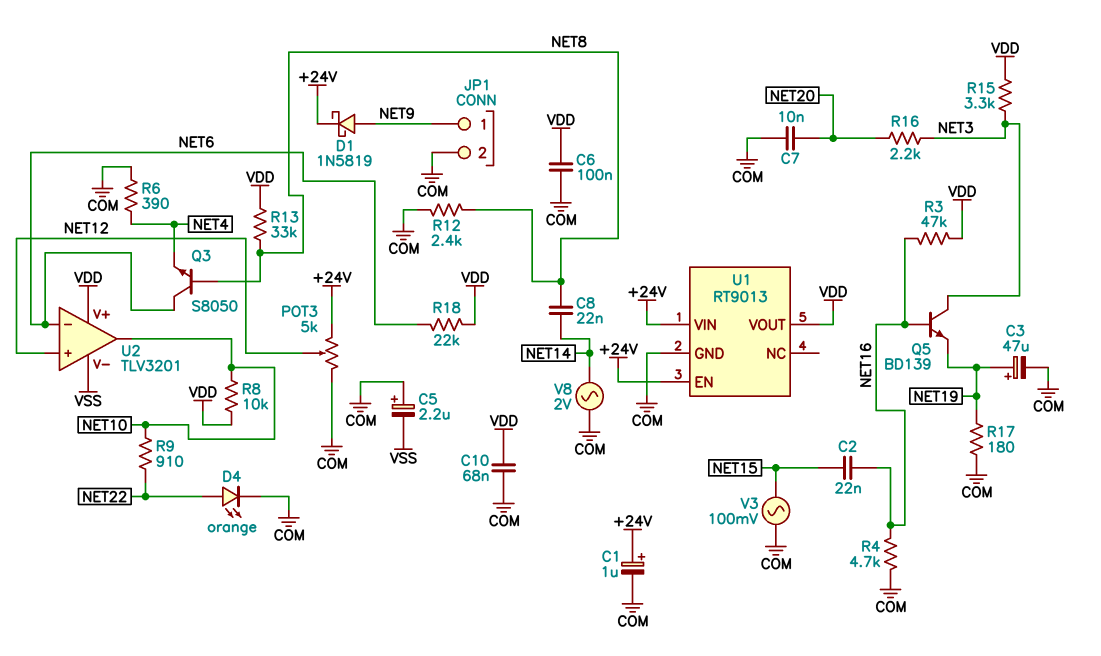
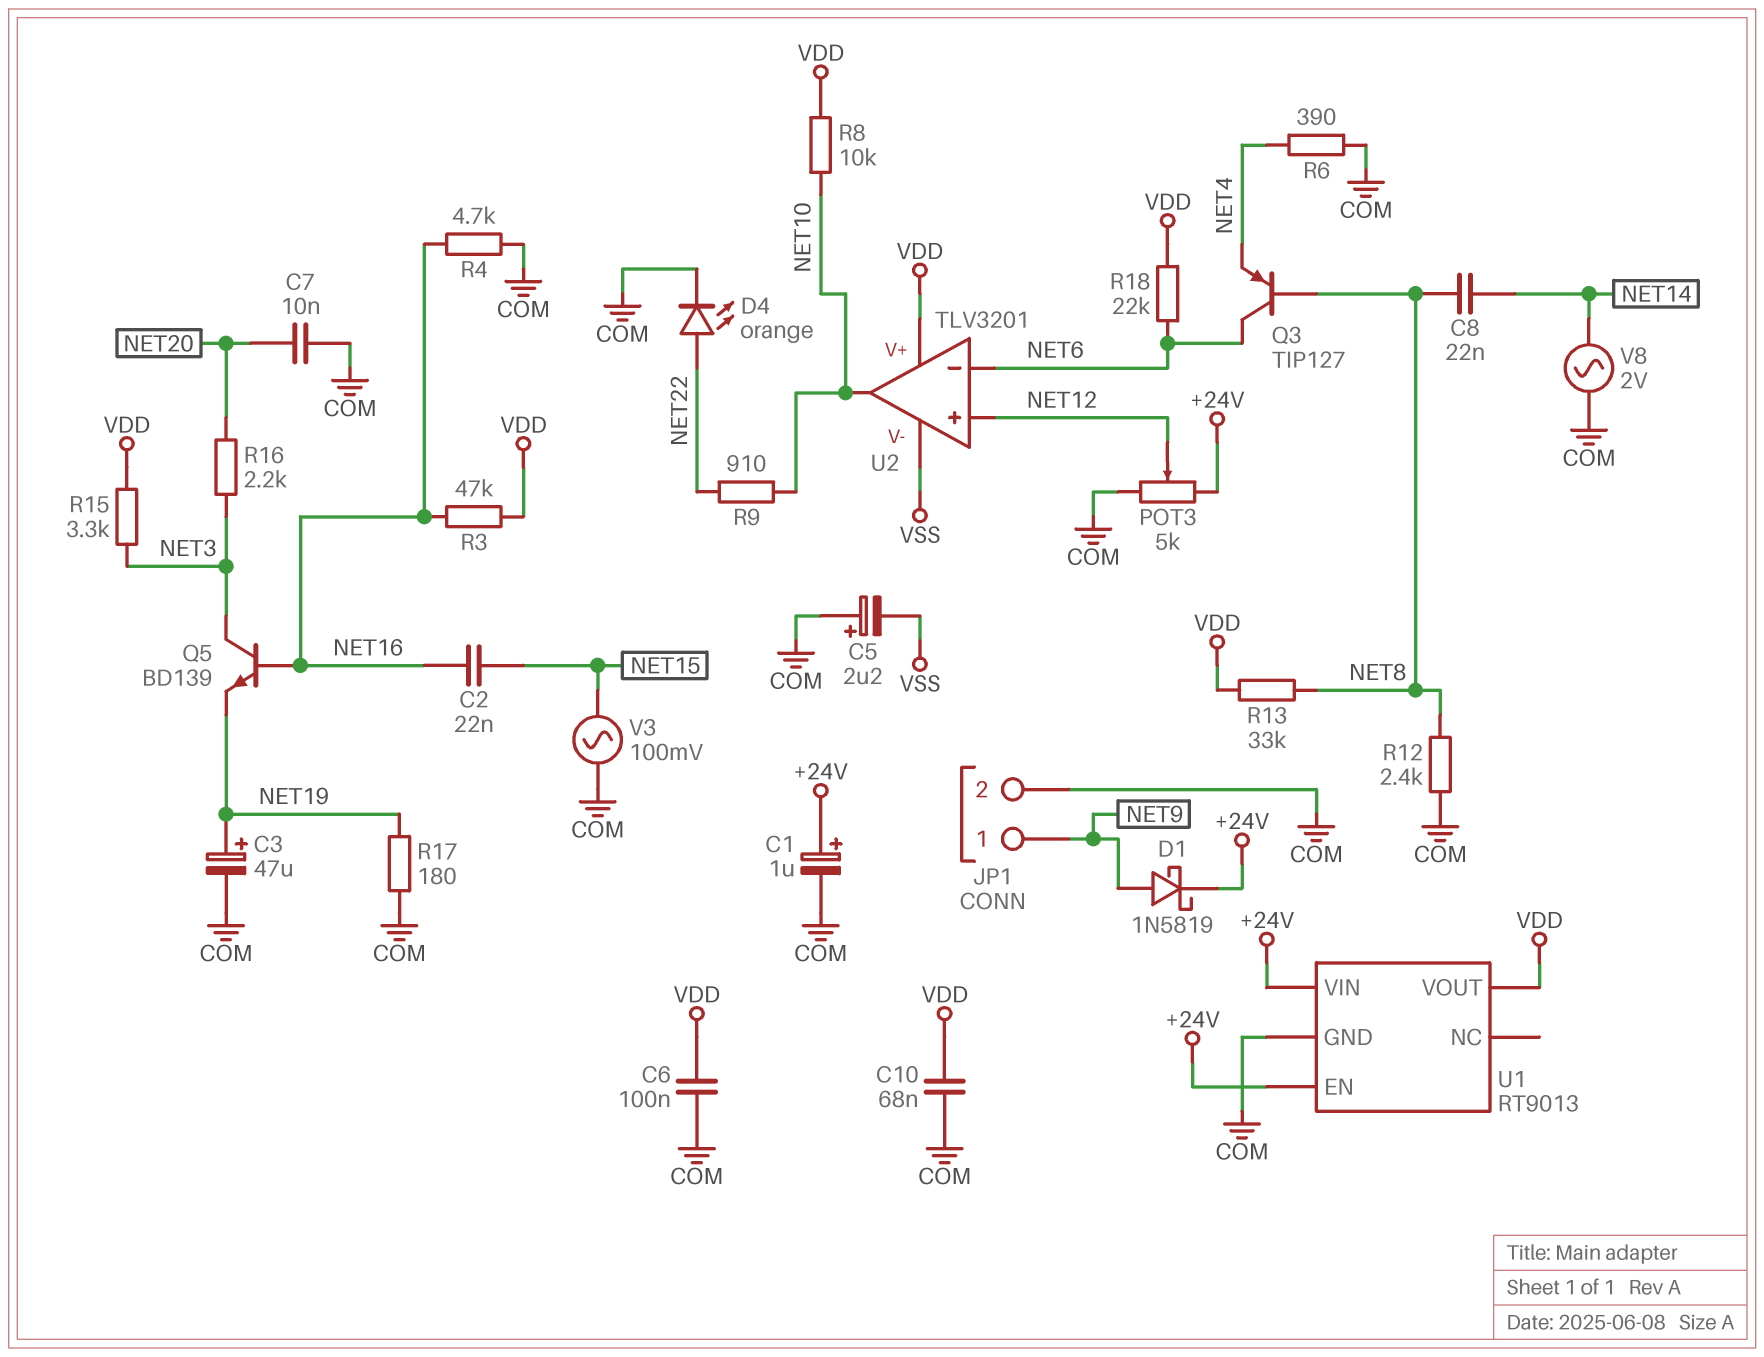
Q3: NPN S8050 (B NET8, C NET6, E NET4) -> PNP TIP127 (B NET8, C NET6, E NET4)

